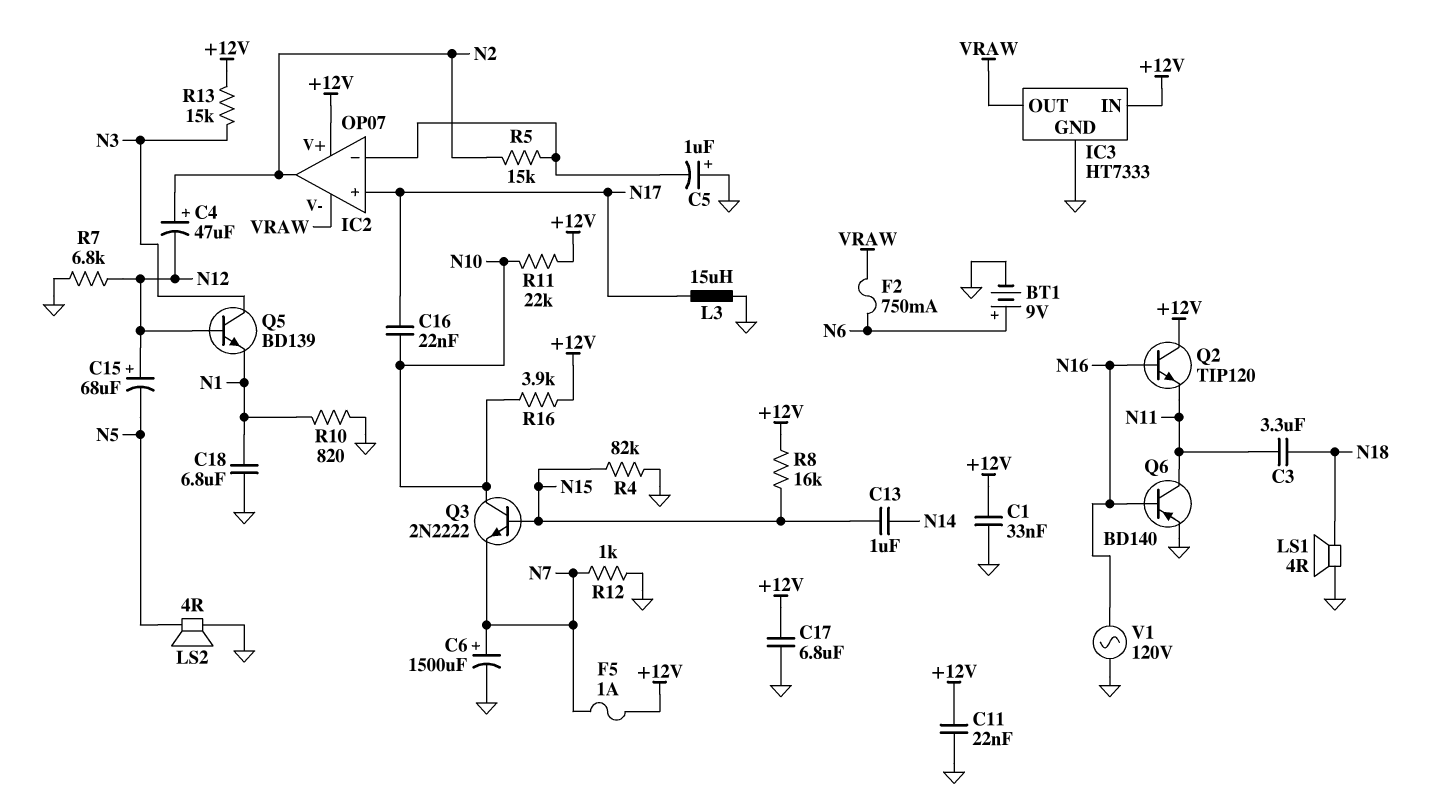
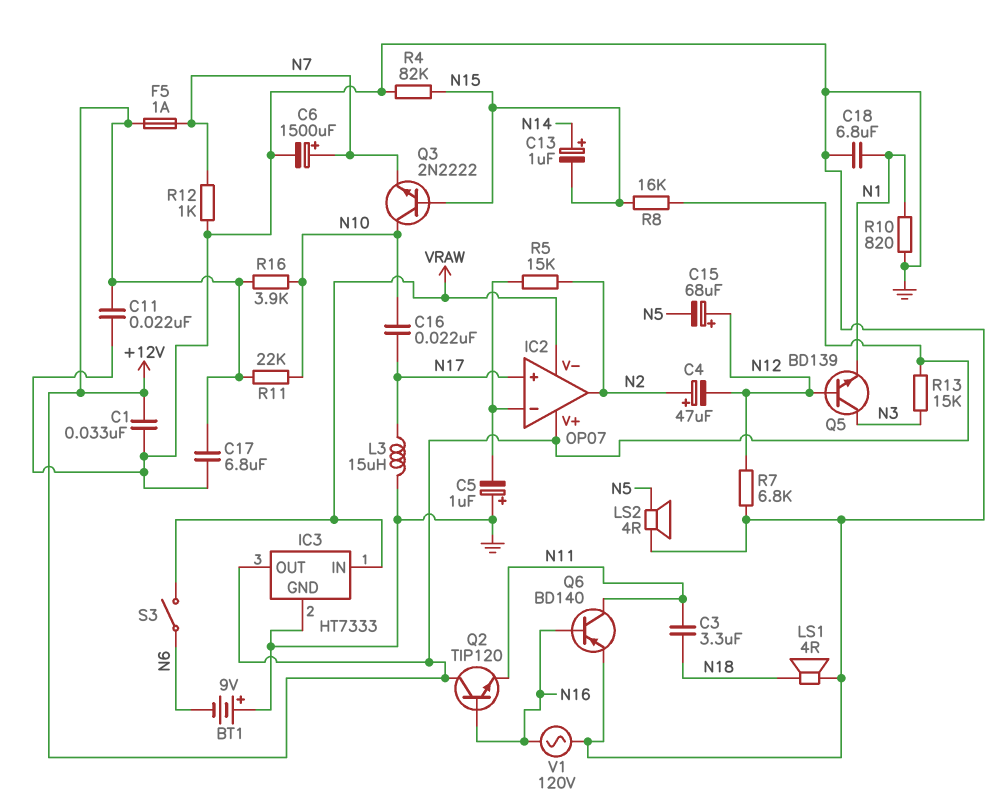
BT1: 9V (plus N6, minus GND) -> 9V (plus GND, minus N6)
C13: 1uF (N14, N15) -> 1uF (plus N14, minus N15)
F2: 750mA (N6, VRAW) -> none
IC3 pin IN: +12V -> VRAW
IC3 pin OUT: VRAW -> +12V
S3: none -> switch (N6, VRAW)

